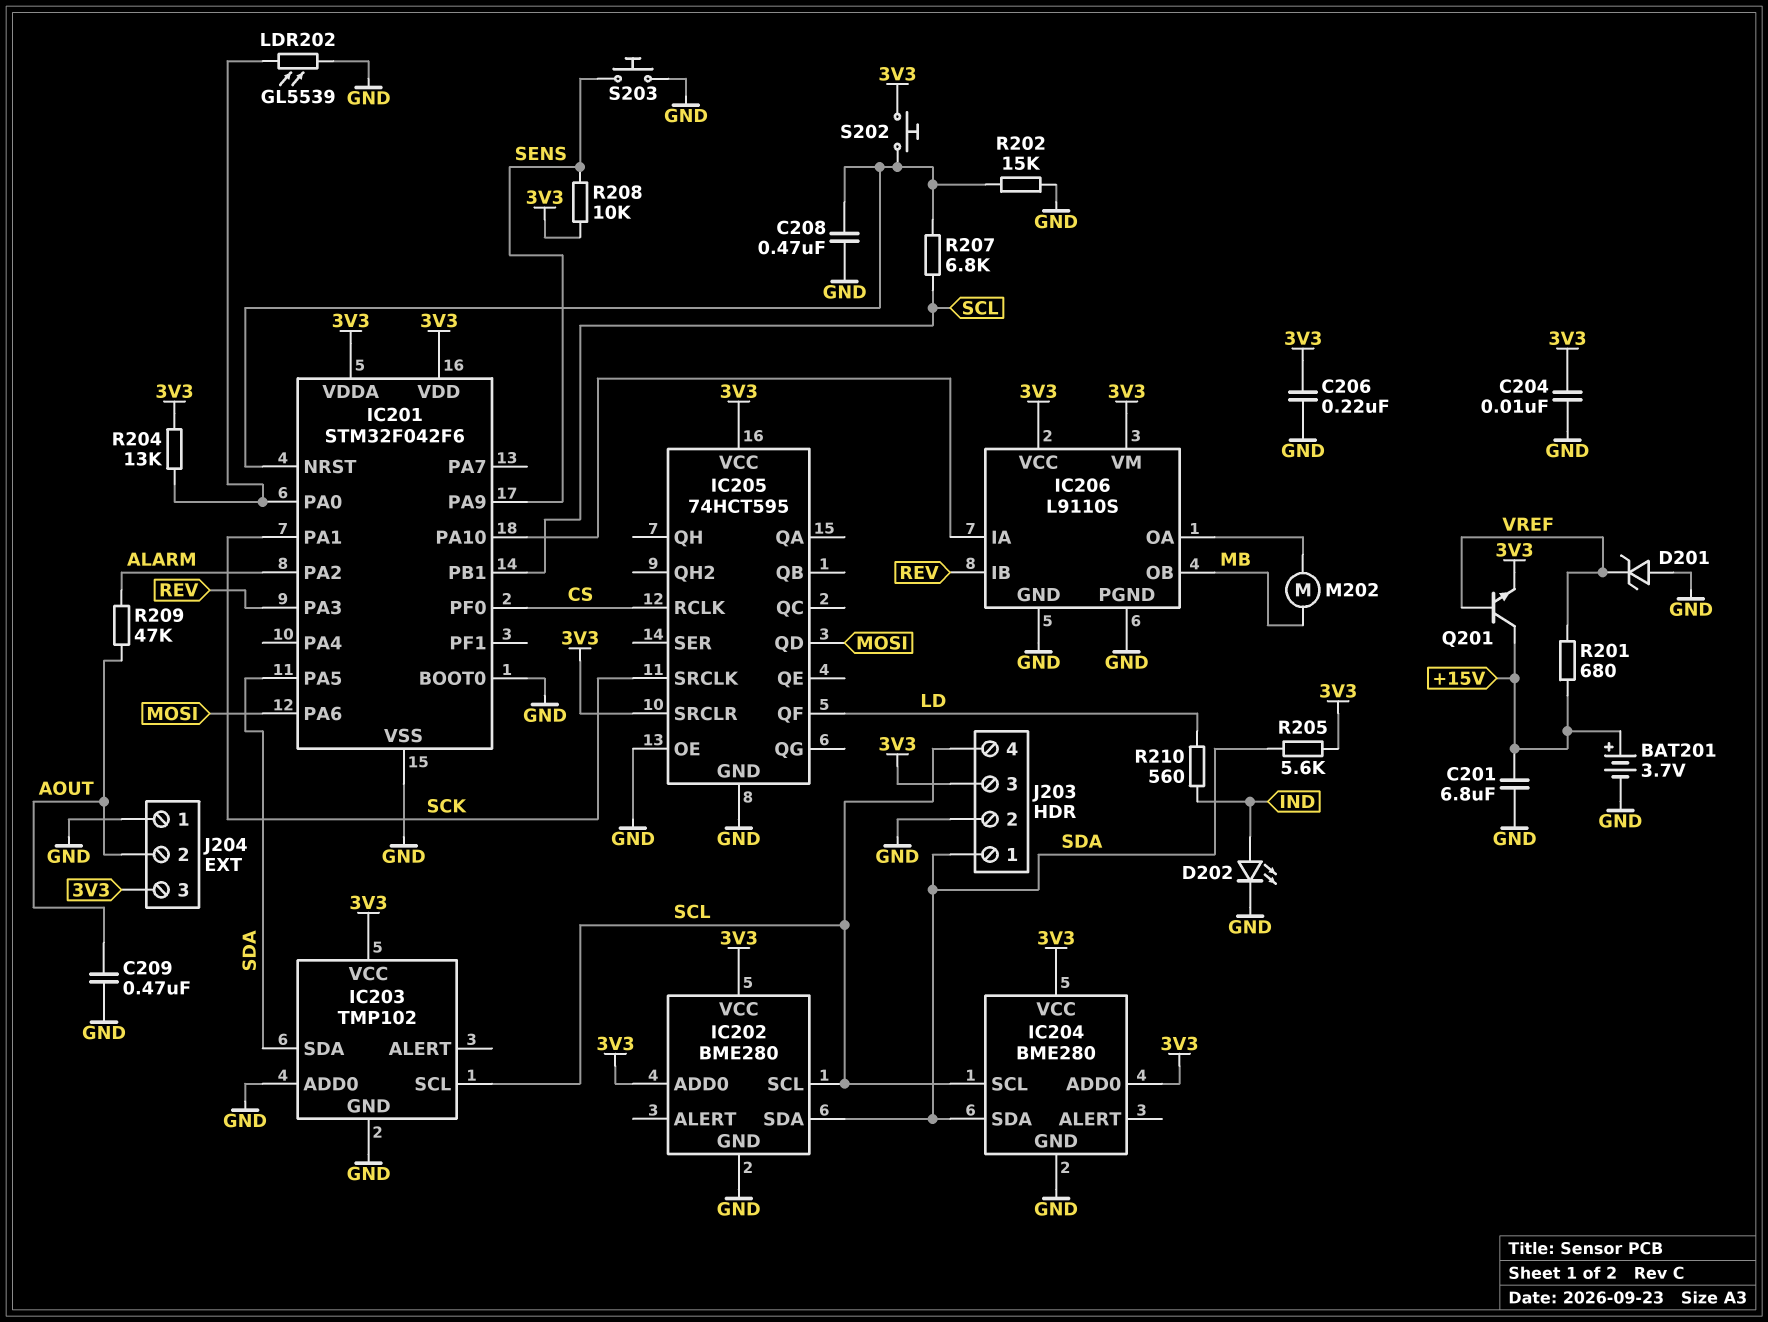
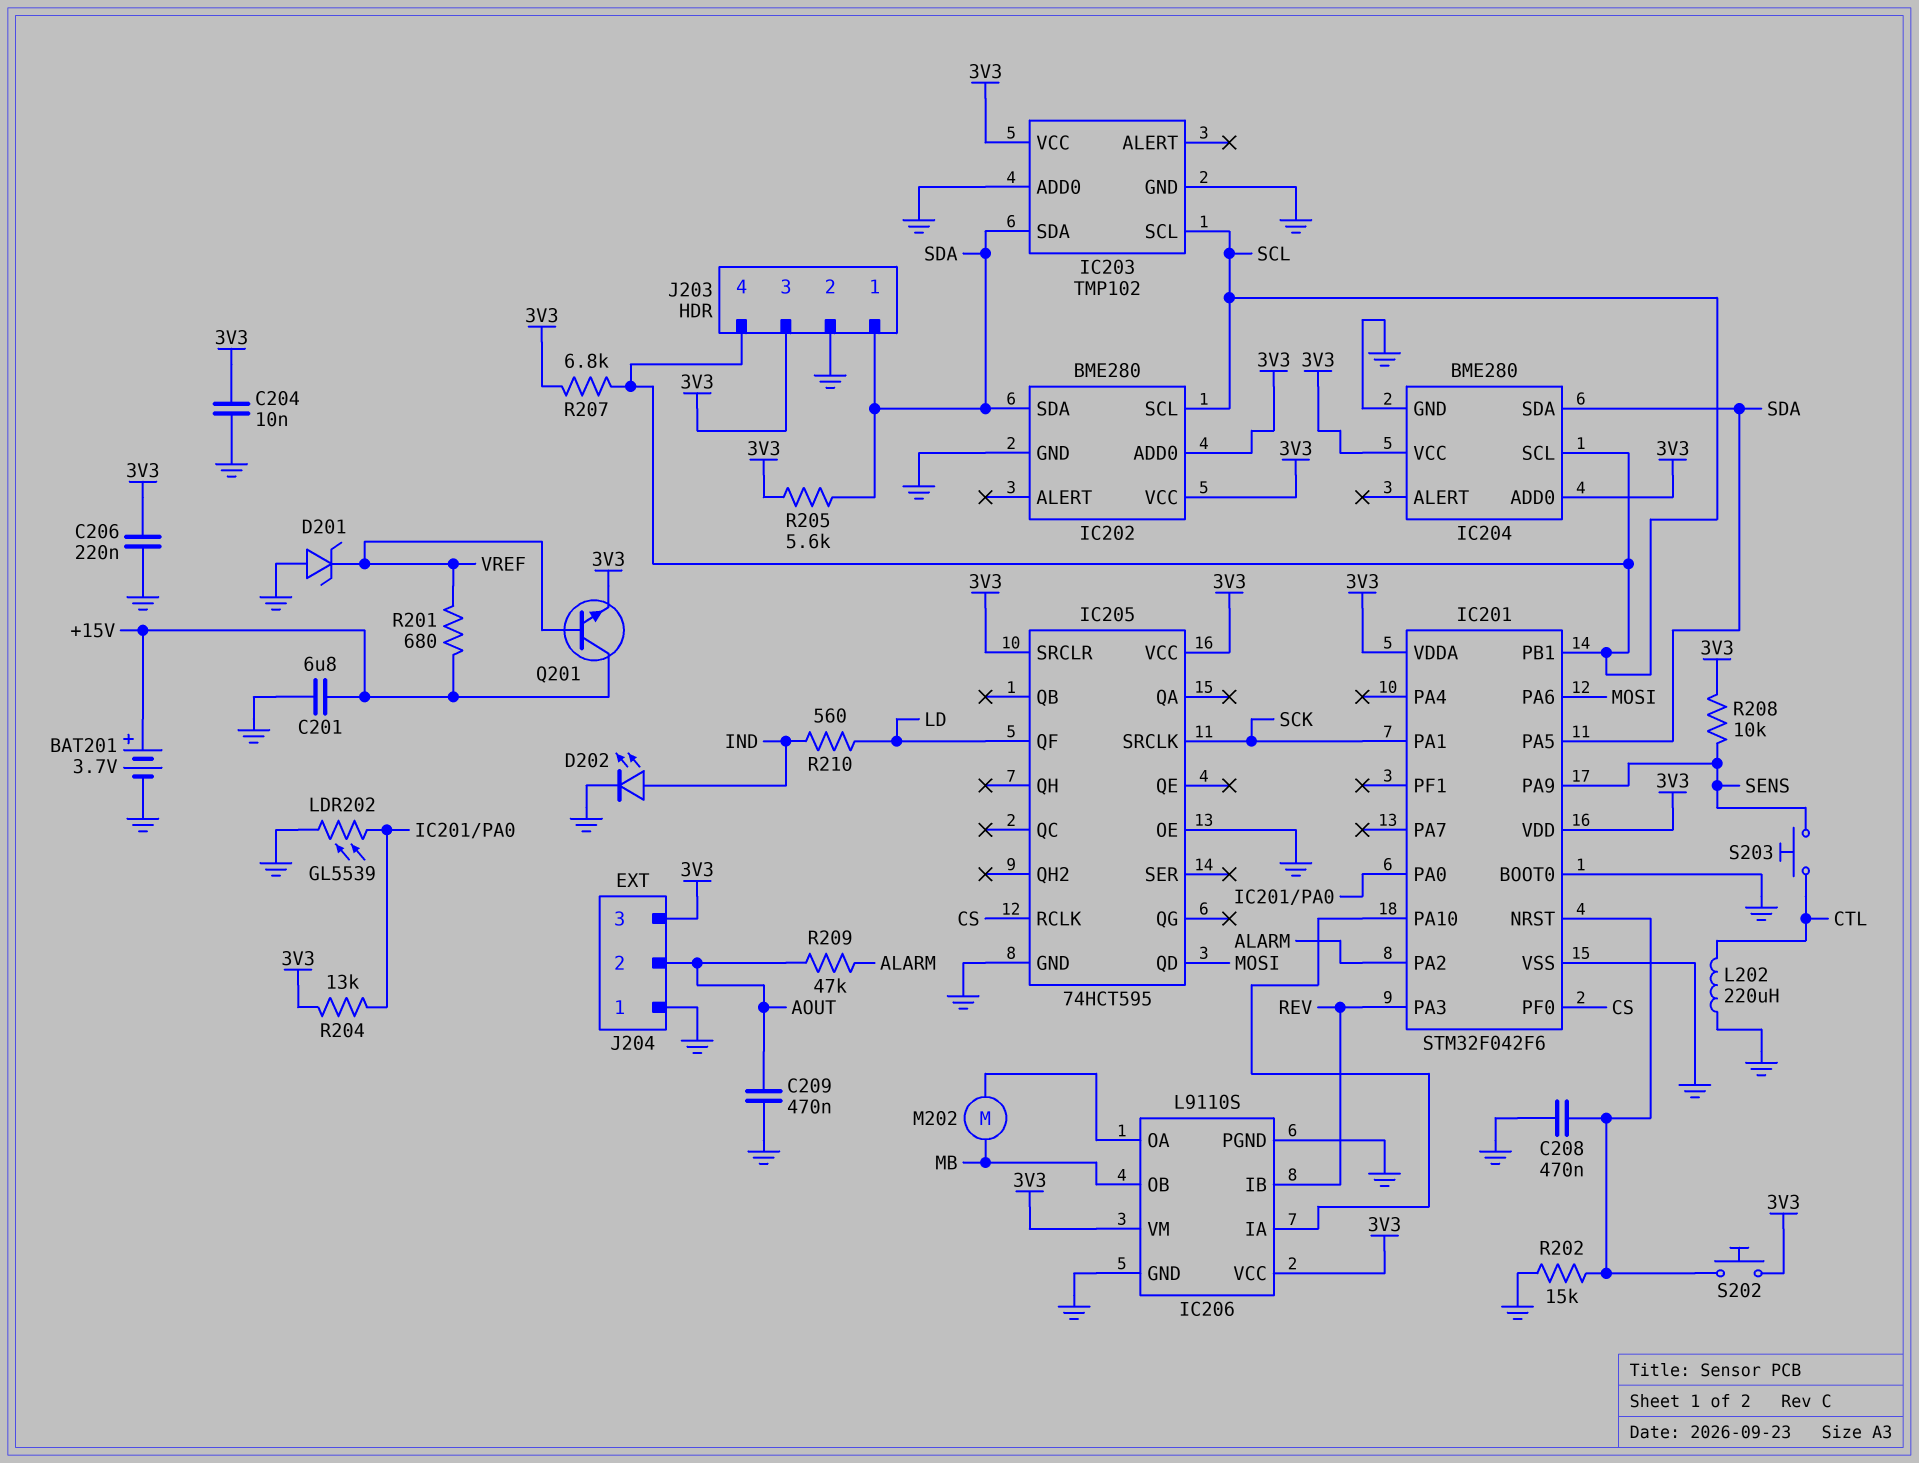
L202: none -> 220uH (CTL, GND)
R207: 6.8k (IC201/NRST, SCL) -> 6.8k (3V3, SCL)
S203: button (GND, SENS) -> button (CTL, SENS)

